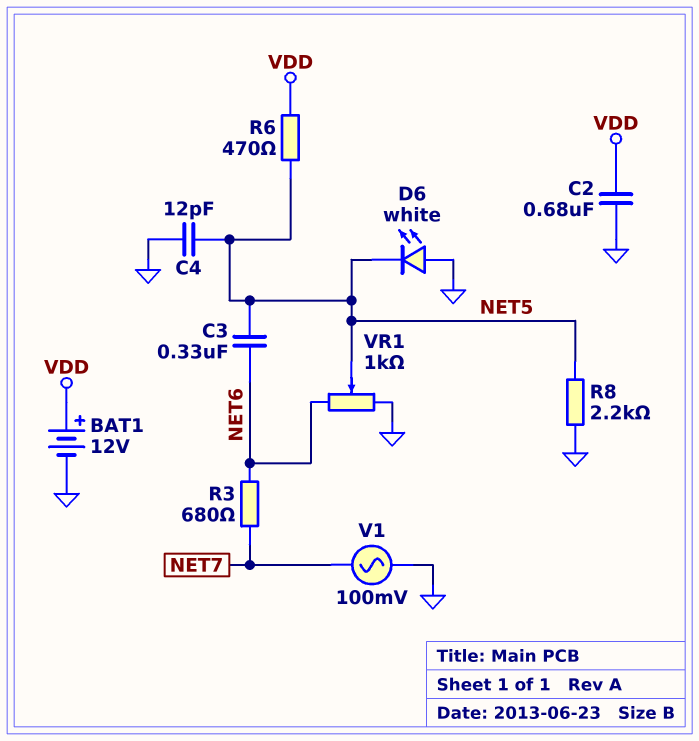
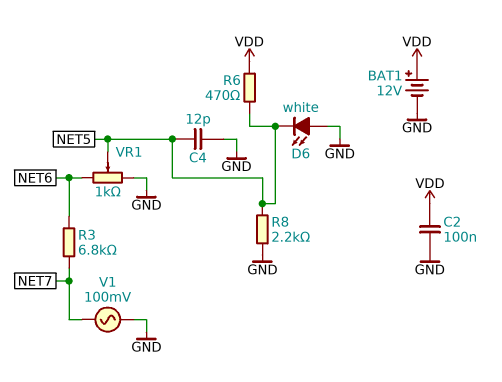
C2: 680nF (GND, VDD) -> 100nF (GND, VDD)
C3: 330nF (NET5, NET6) -> none
R3: 680 (NET6, NET7) -> 6.8k (NET6, NET7)

